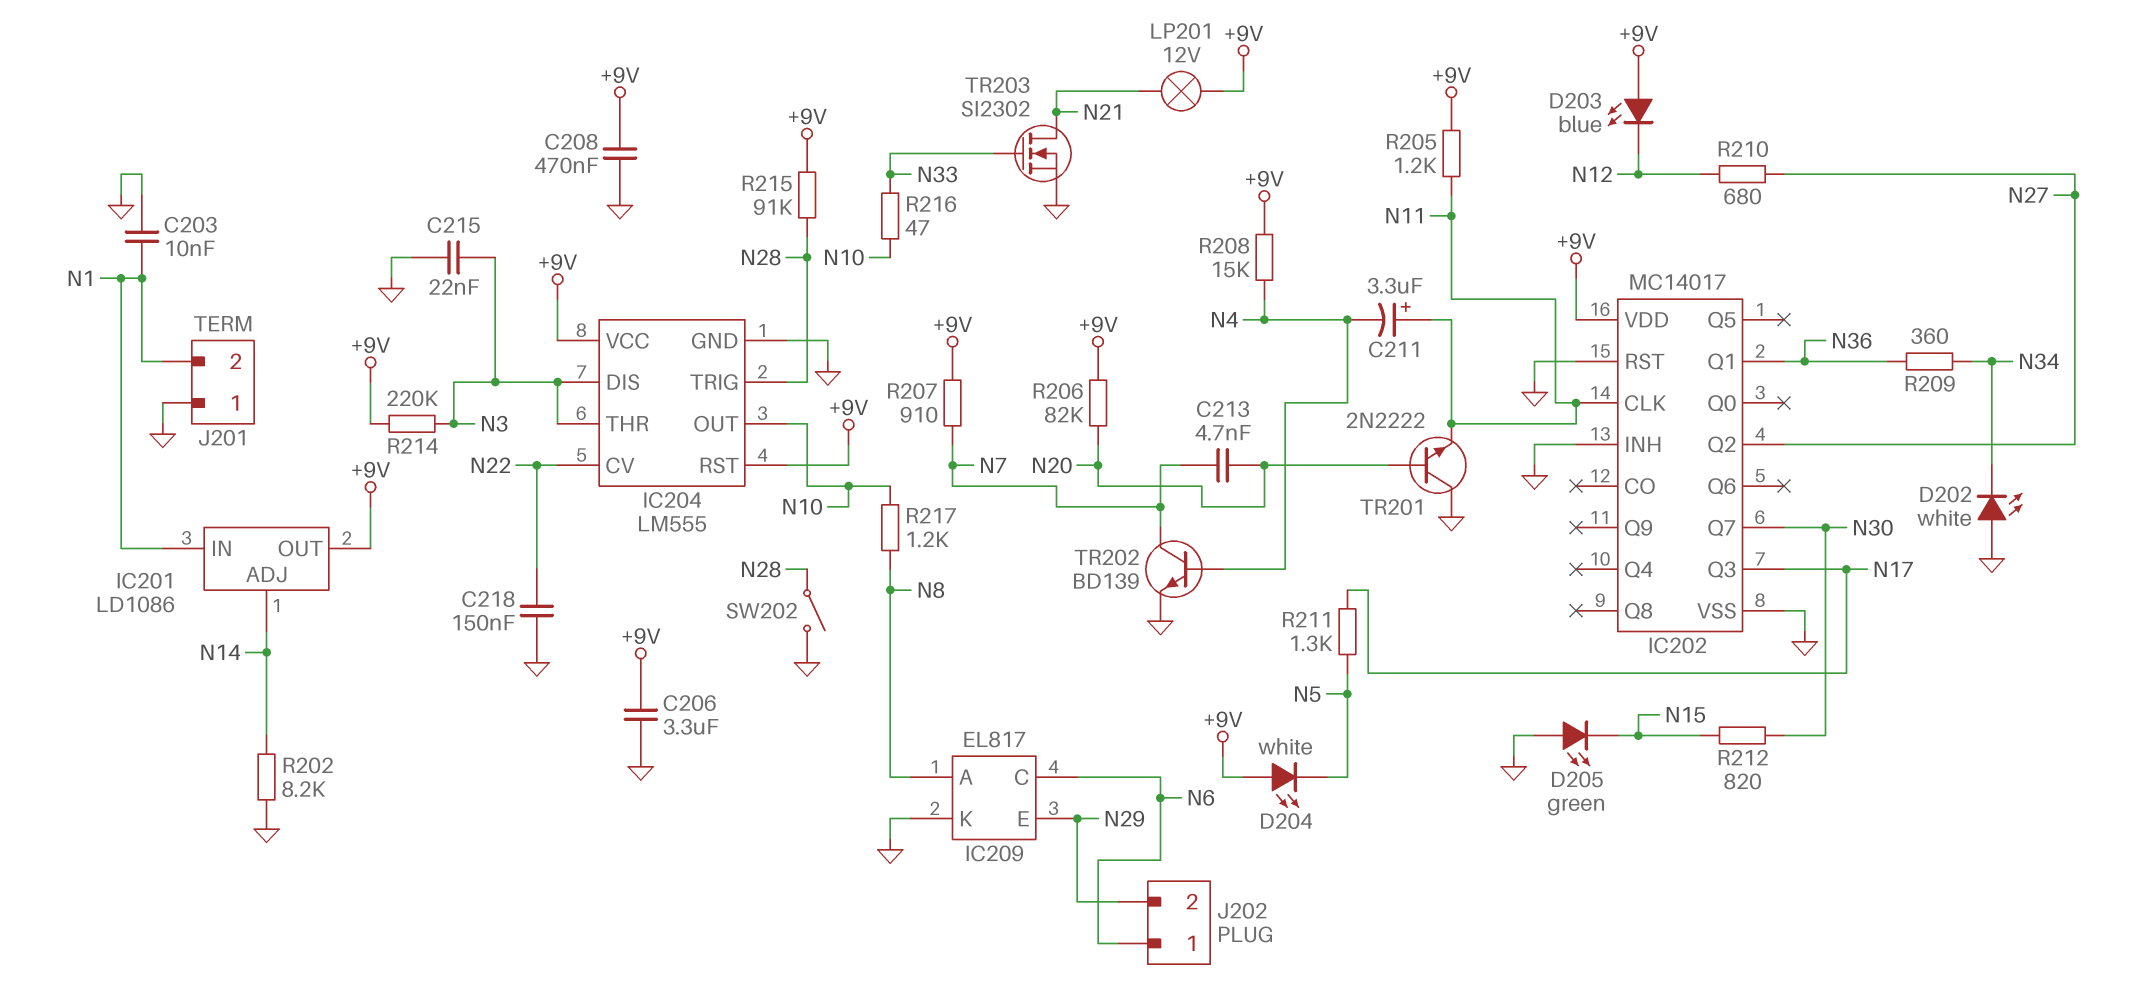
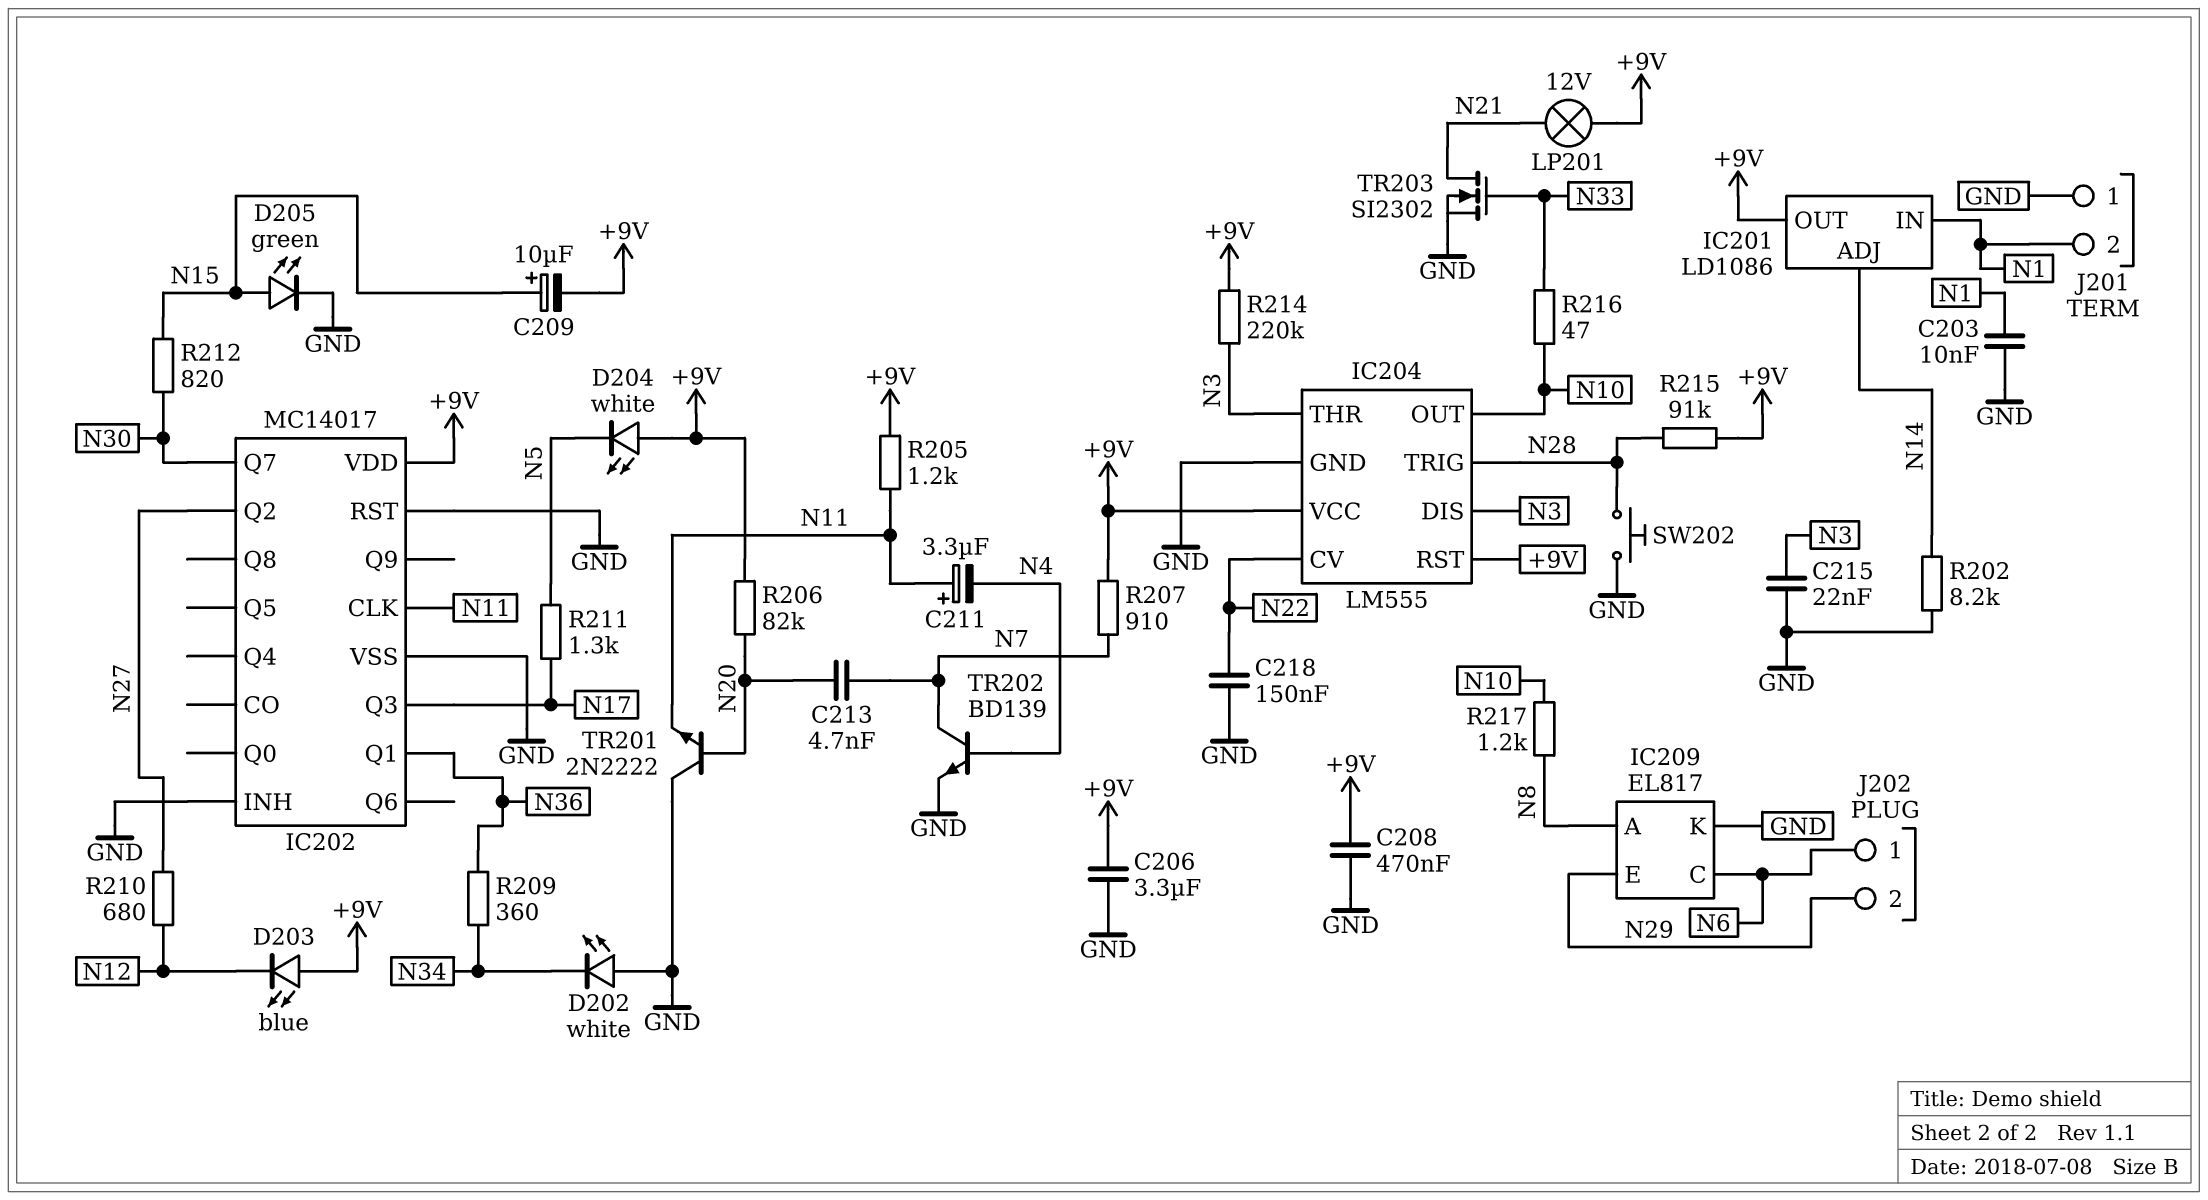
C209: none -> 10uF (plus N15, minus +9V)
D205: LED green (A GND, K N15) -> LED green (A N15, K GND)
R208: 15k (+9V, N4) -> none
SW202: switch (GND, N28) -> button (GND, N28)

